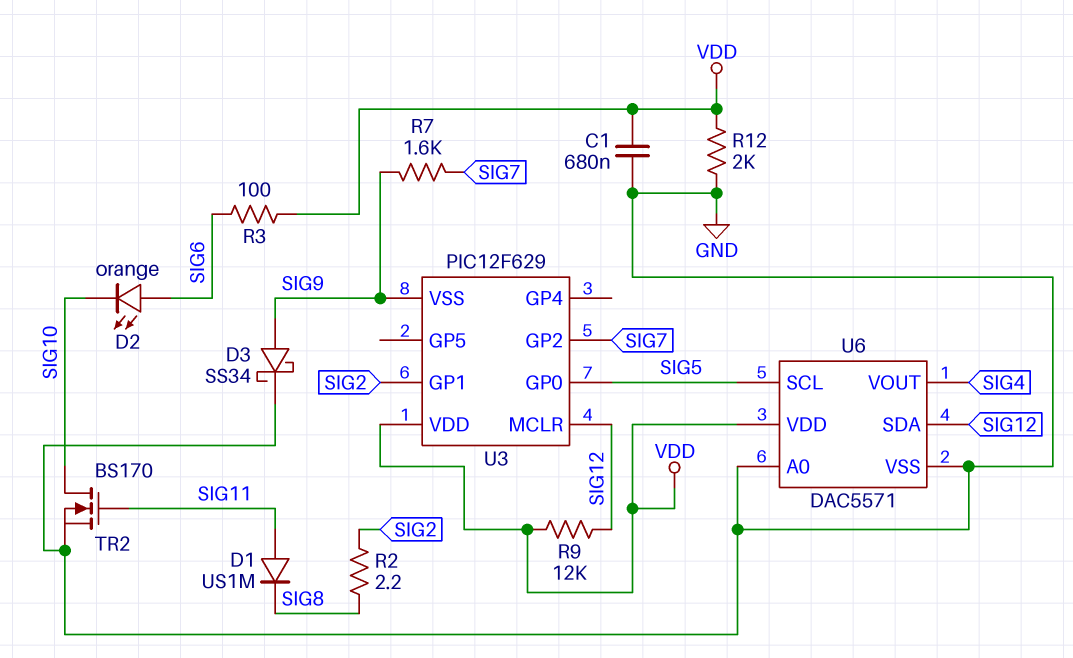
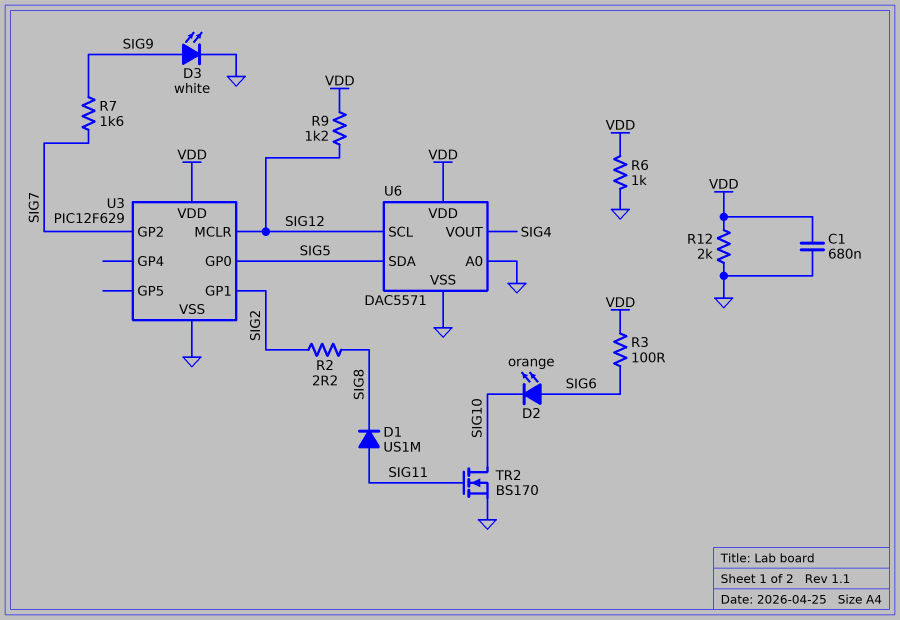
D3: schottky SS34 (A SIG9, K GND) -> LED white (A SIG9, K GND)
R6: none -> 1k (GND, VDD)
R9: 12k (SIG12, VDD) -> 1.2k (SIG12, VDD)
U3 pin VSS: SIG9 -> GND
U6 pin SCL: SIG5 -> SIG12
U6 pin SDA: SIG12 -> SIG5

